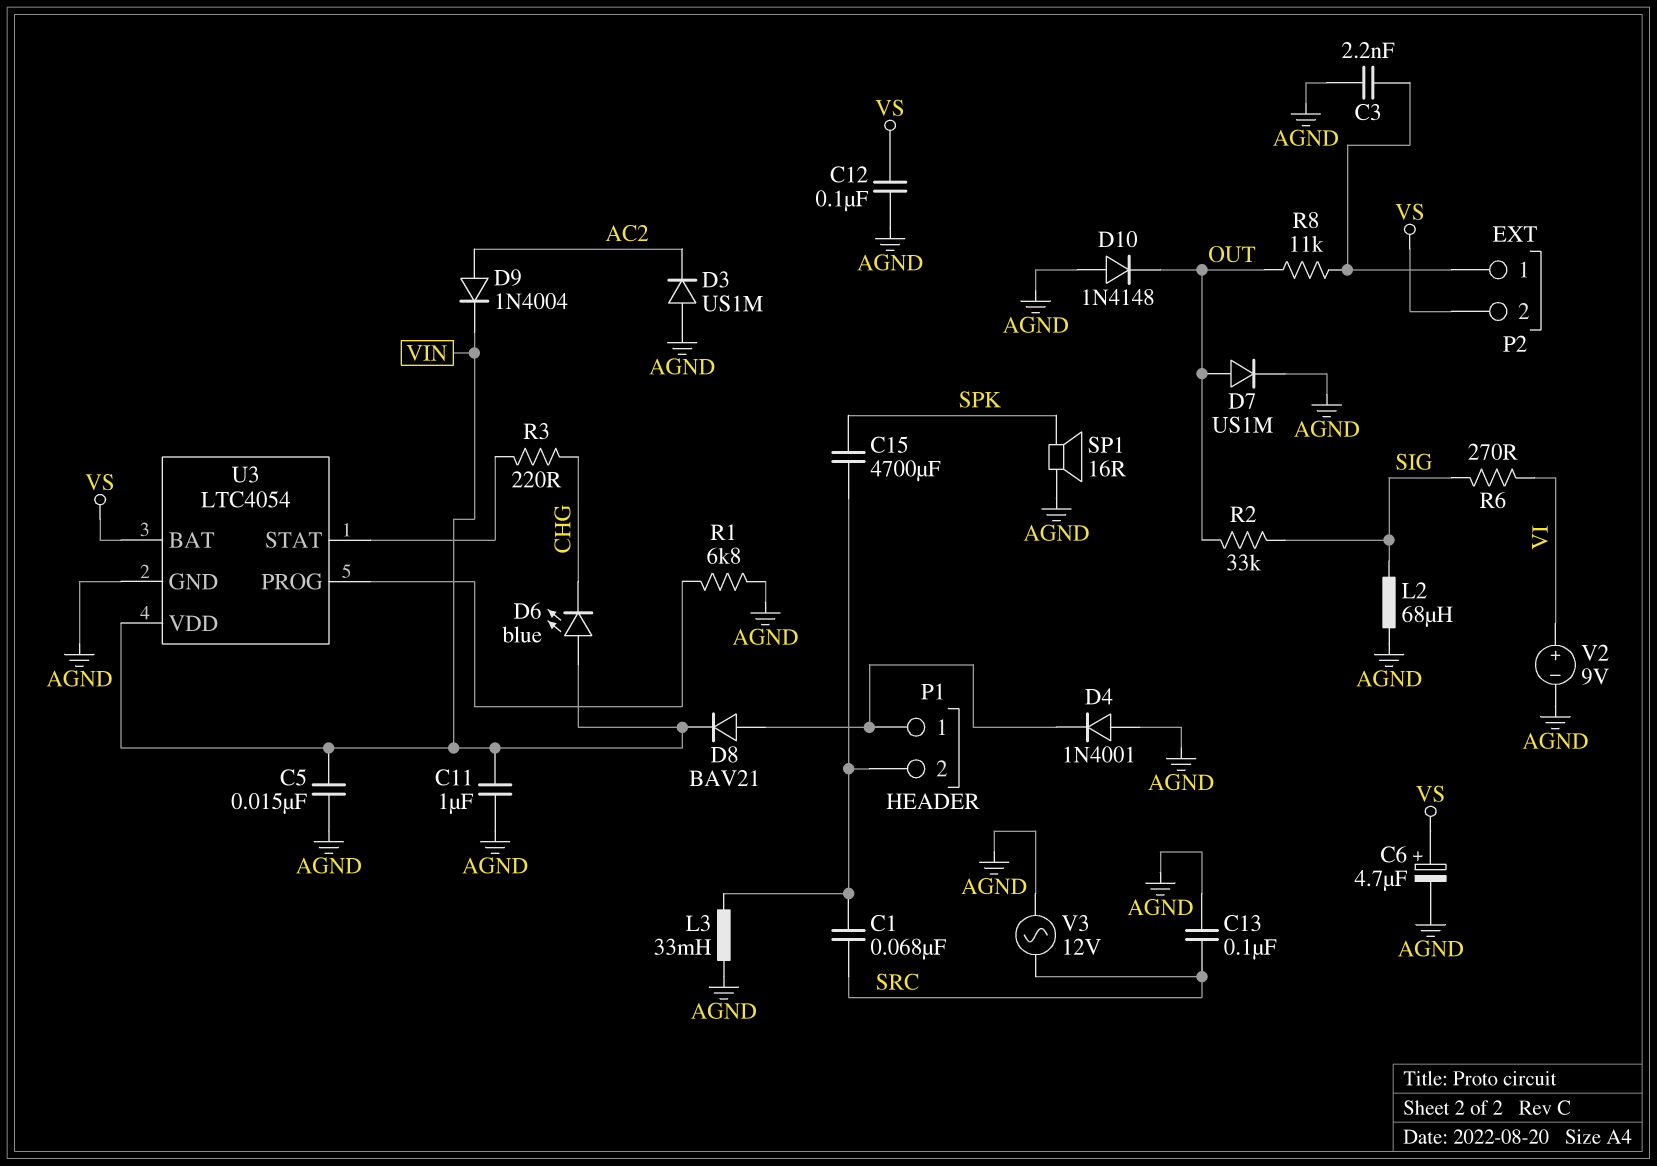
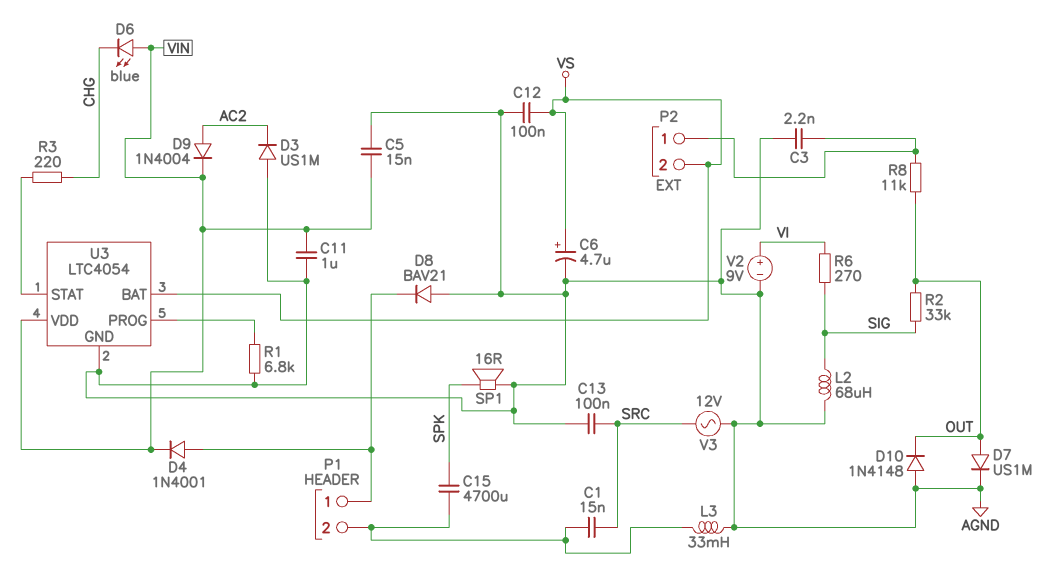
C1: 68nF (P1/2, SRC) -> 15nF (P1/2, SRC)
D4: diode 1N4001 (A AGND, K P1/1) -> diode 1N4001 (A P1/1, K VIN)
D8: diode BAV21 (A P1/1, K VIN) -> diode BAV21 (A AGND, K P1/1)

